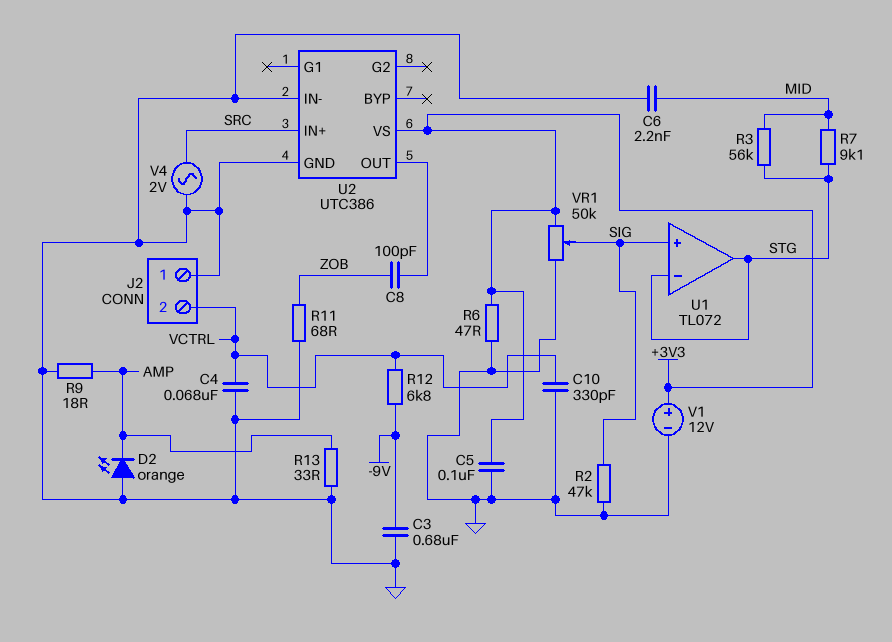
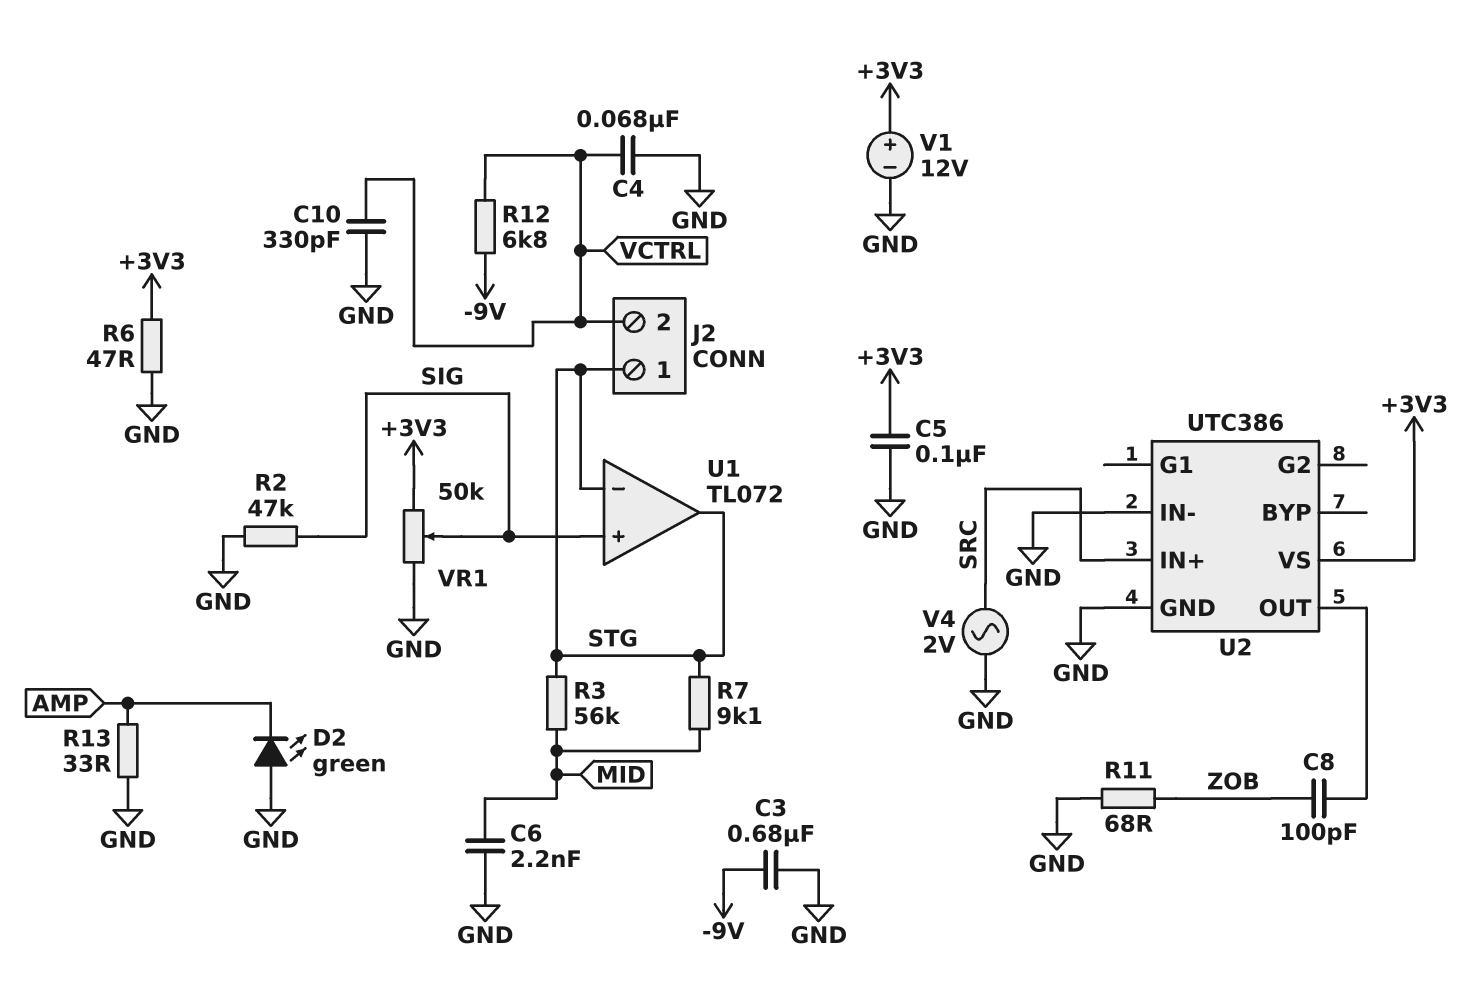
D2: LED orange (A GND, K AMP) -> LED green (A GND, K AMP)
J2 pin 1: GND -> STG
R9: 18 (AMP, GND) -> none

